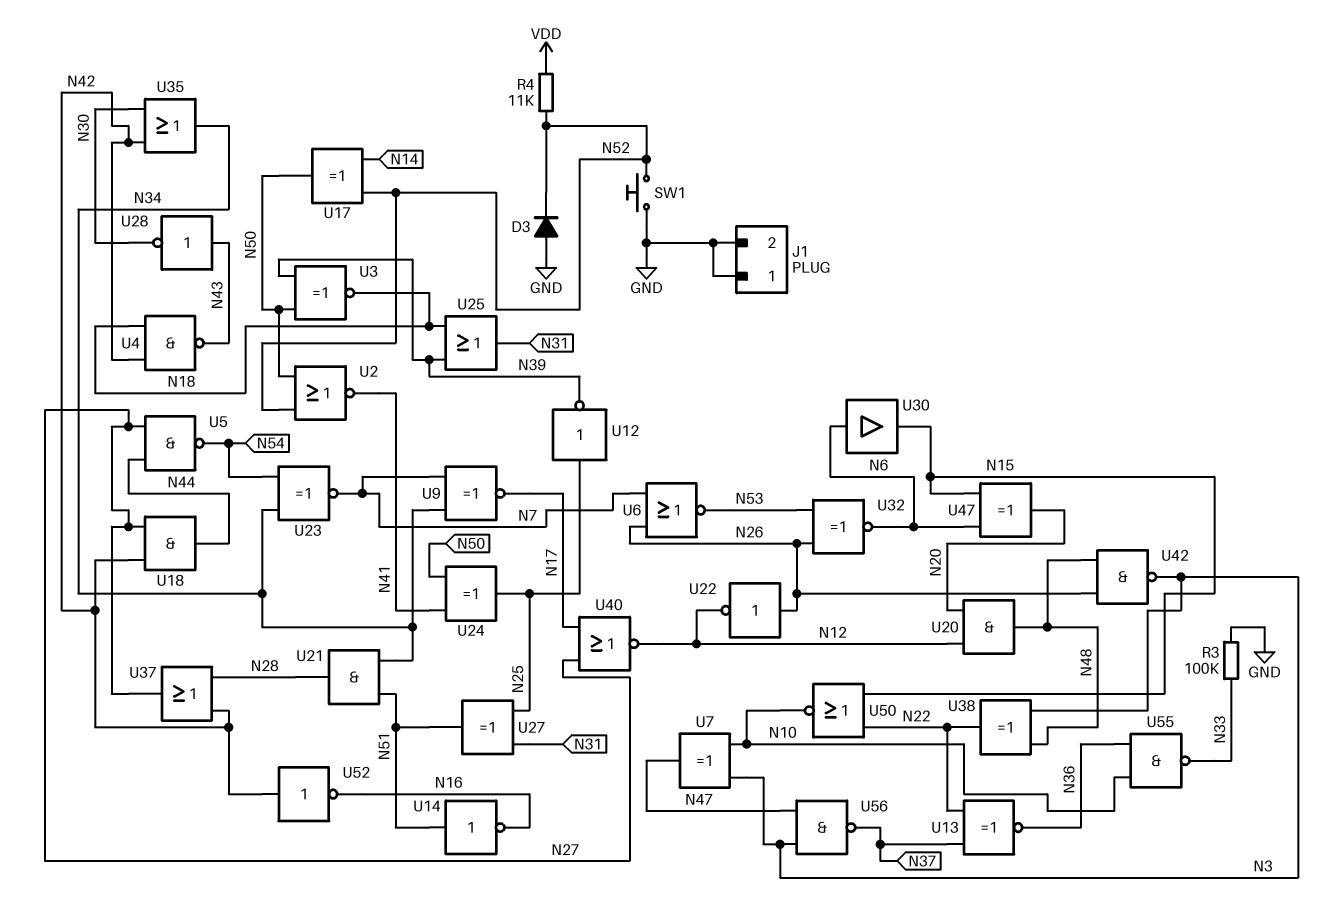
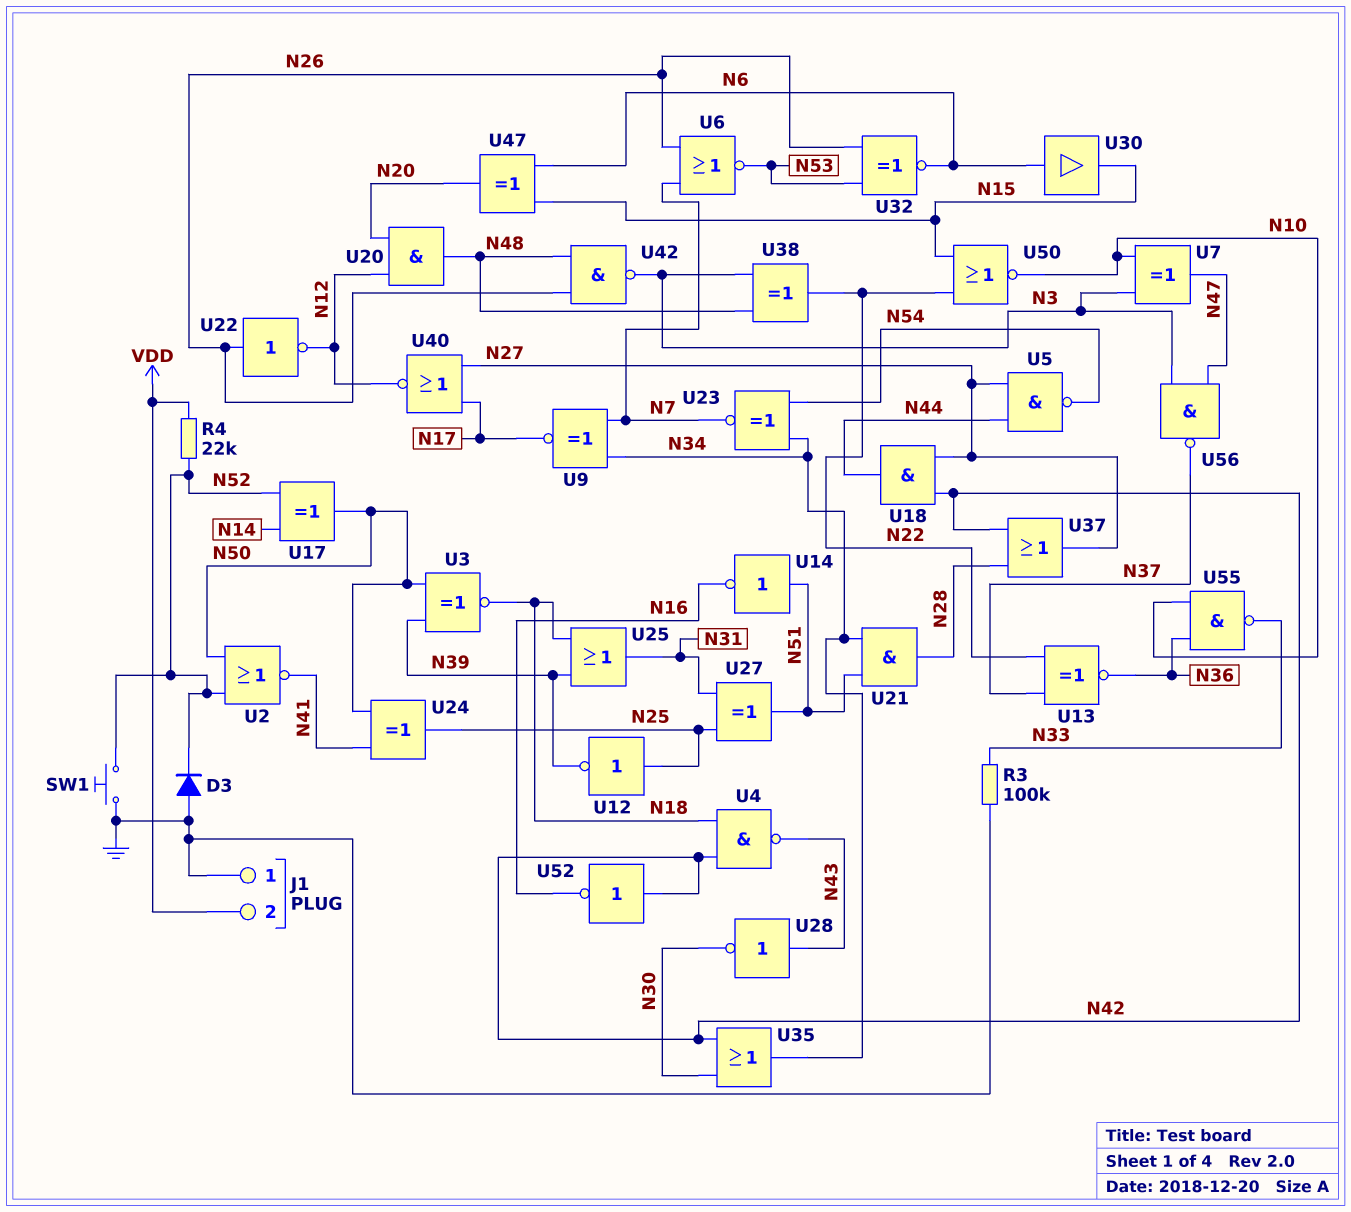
J1 pin 2: GND -> VDD
R4: 11k (N52, VDD) -> 22k (N52, VDD)

